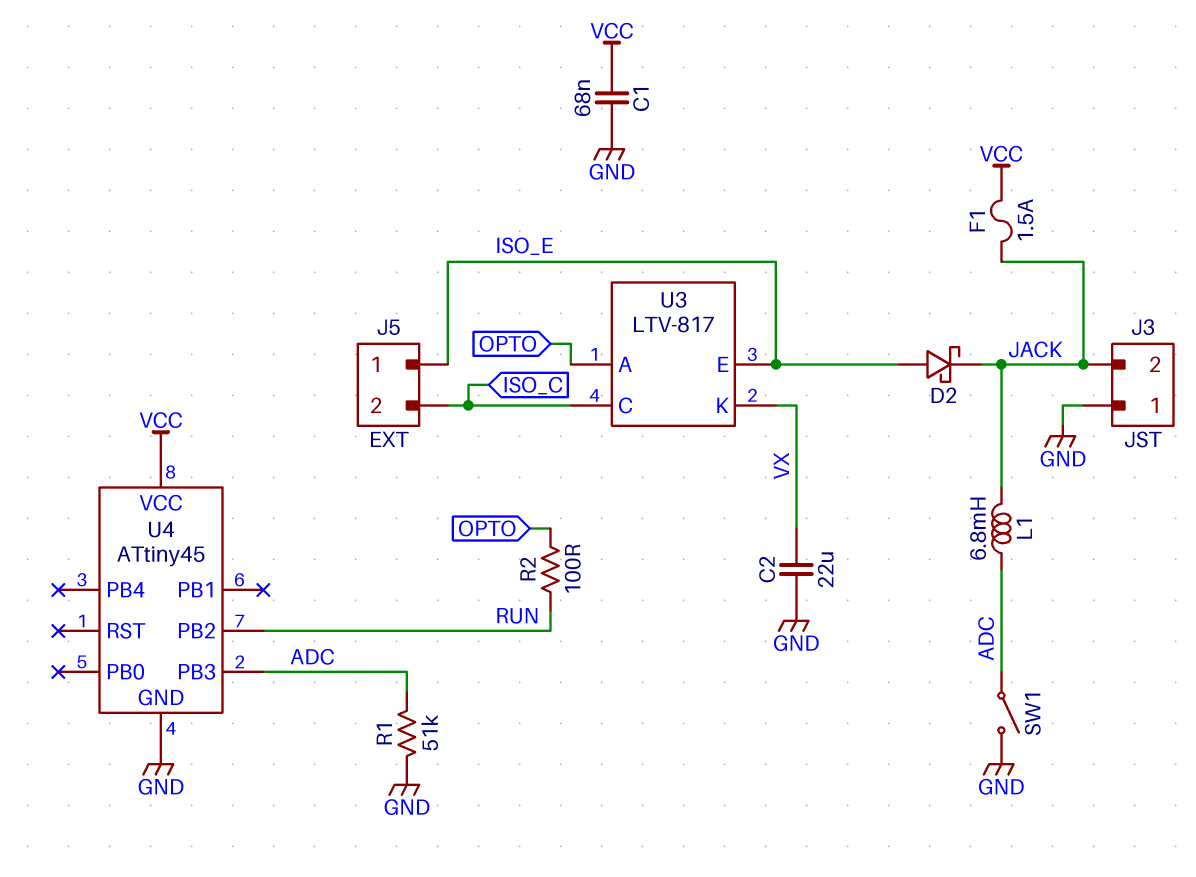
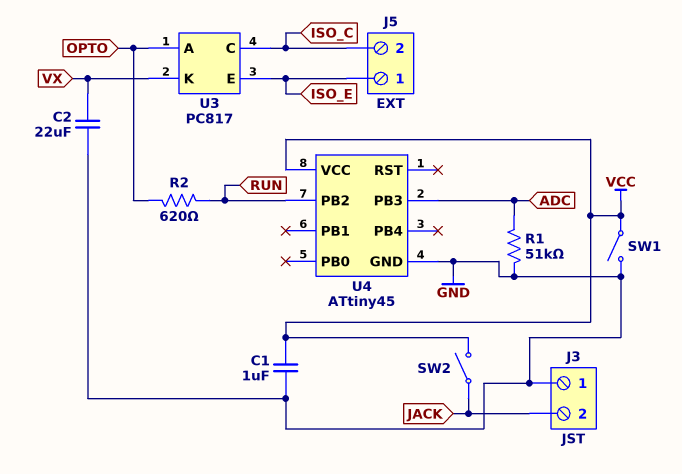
C1: 68nF (GND, VCC) -> 1uF (GND, VCC)
D2: schottky (A ISO_E, K JACK) -> none
F1: 1.5A (JACK, VCC) -> none
L1: 6.8mH (ADC, JACK) -> none
R2: 100 (OPTO, RUN) -> 620 (OPTO, RUN)
SW1: switch (ADC, GND) -> switch (GND, VCC)
SW2: none -> switch (JACK, VCC)
U3: LTV-817 -> PC817

